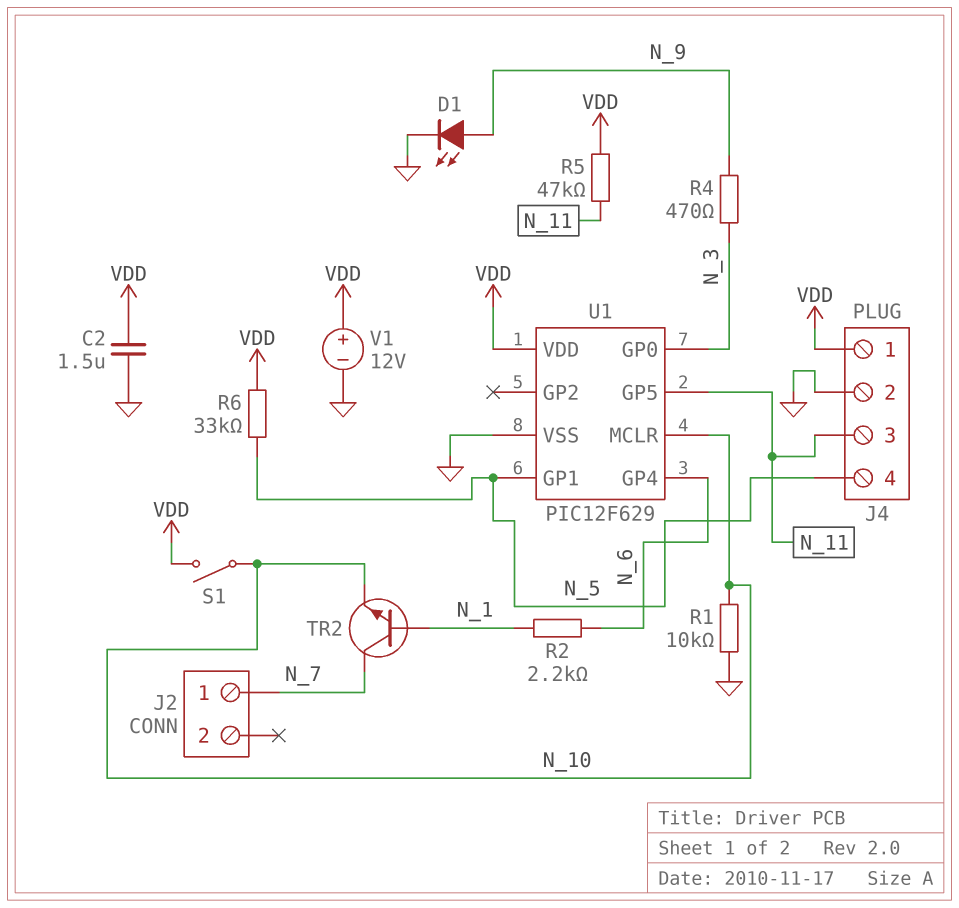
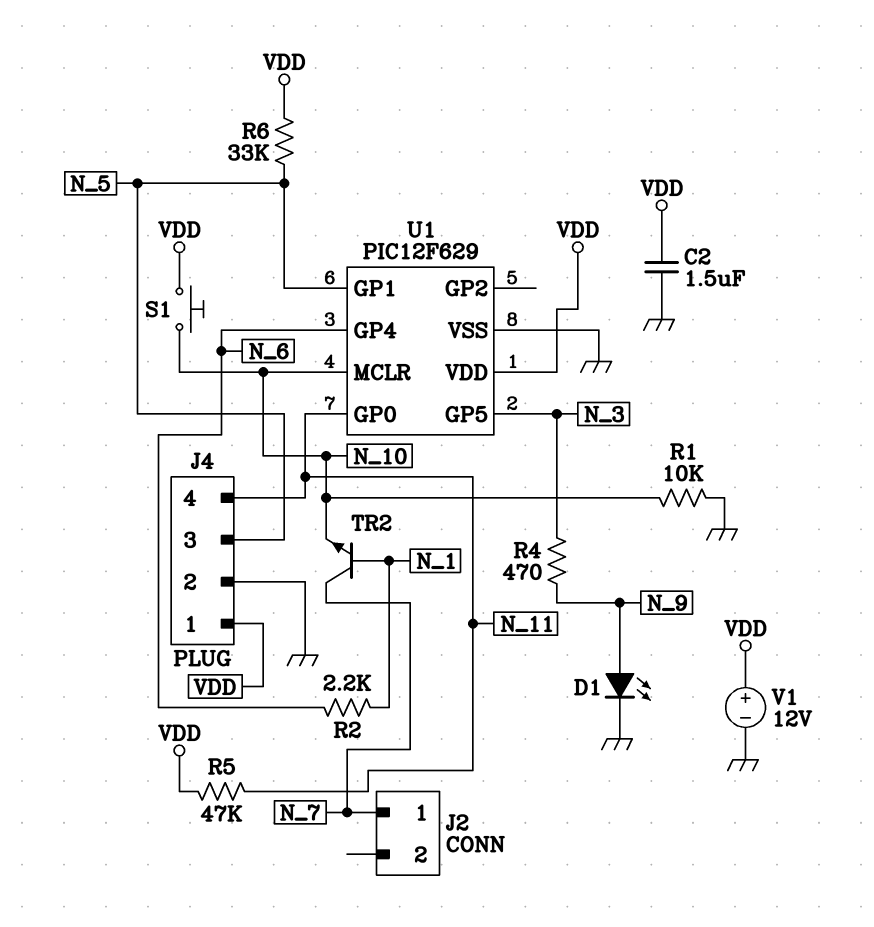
J4 pin 3: N_11 -> N_5
J4 pin 4: N_5 -> N_11
S1: switch (N_10, VDD) -> button (N_10, VDD)
U1 pin GP0: N_3 -> N_11
U1 pin GP5: N_11 -> N_3

